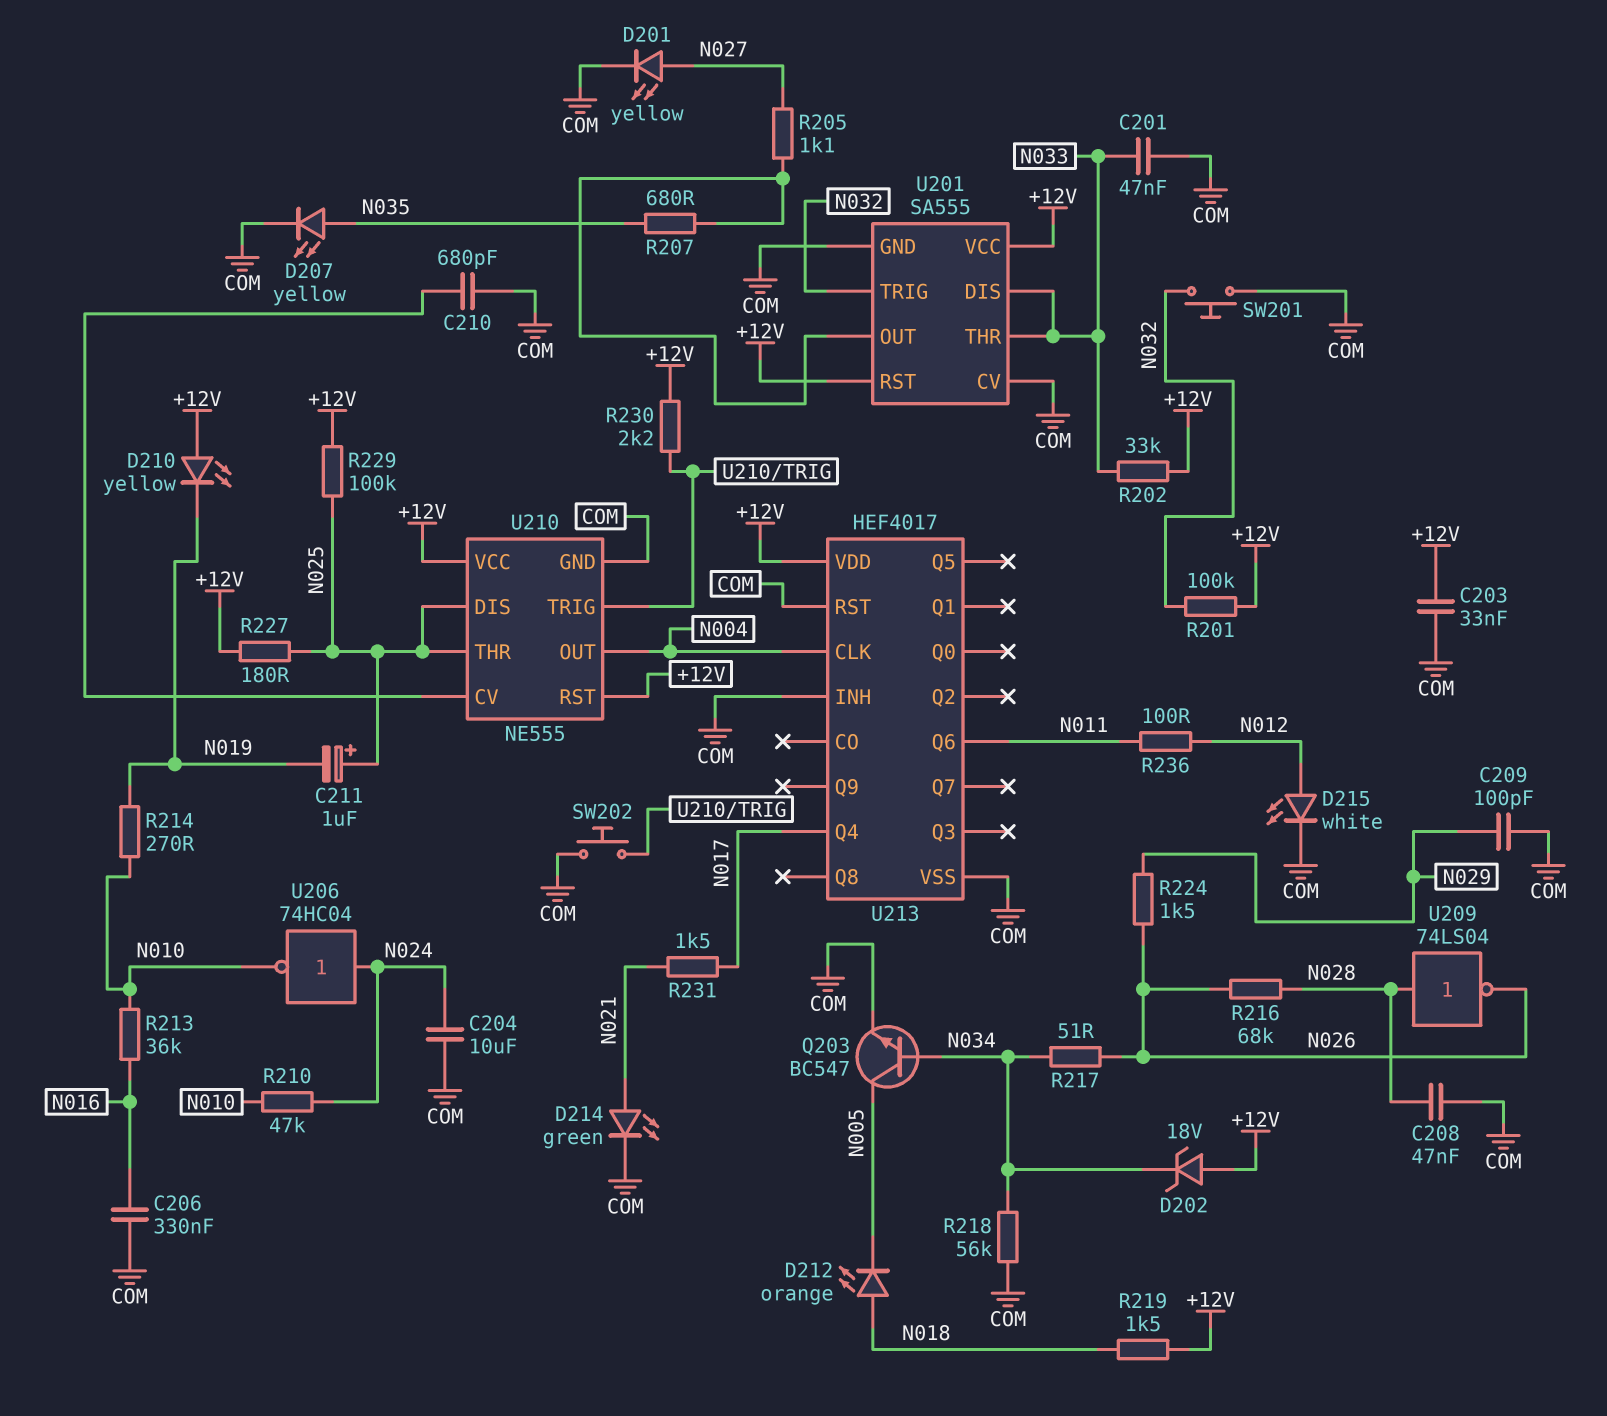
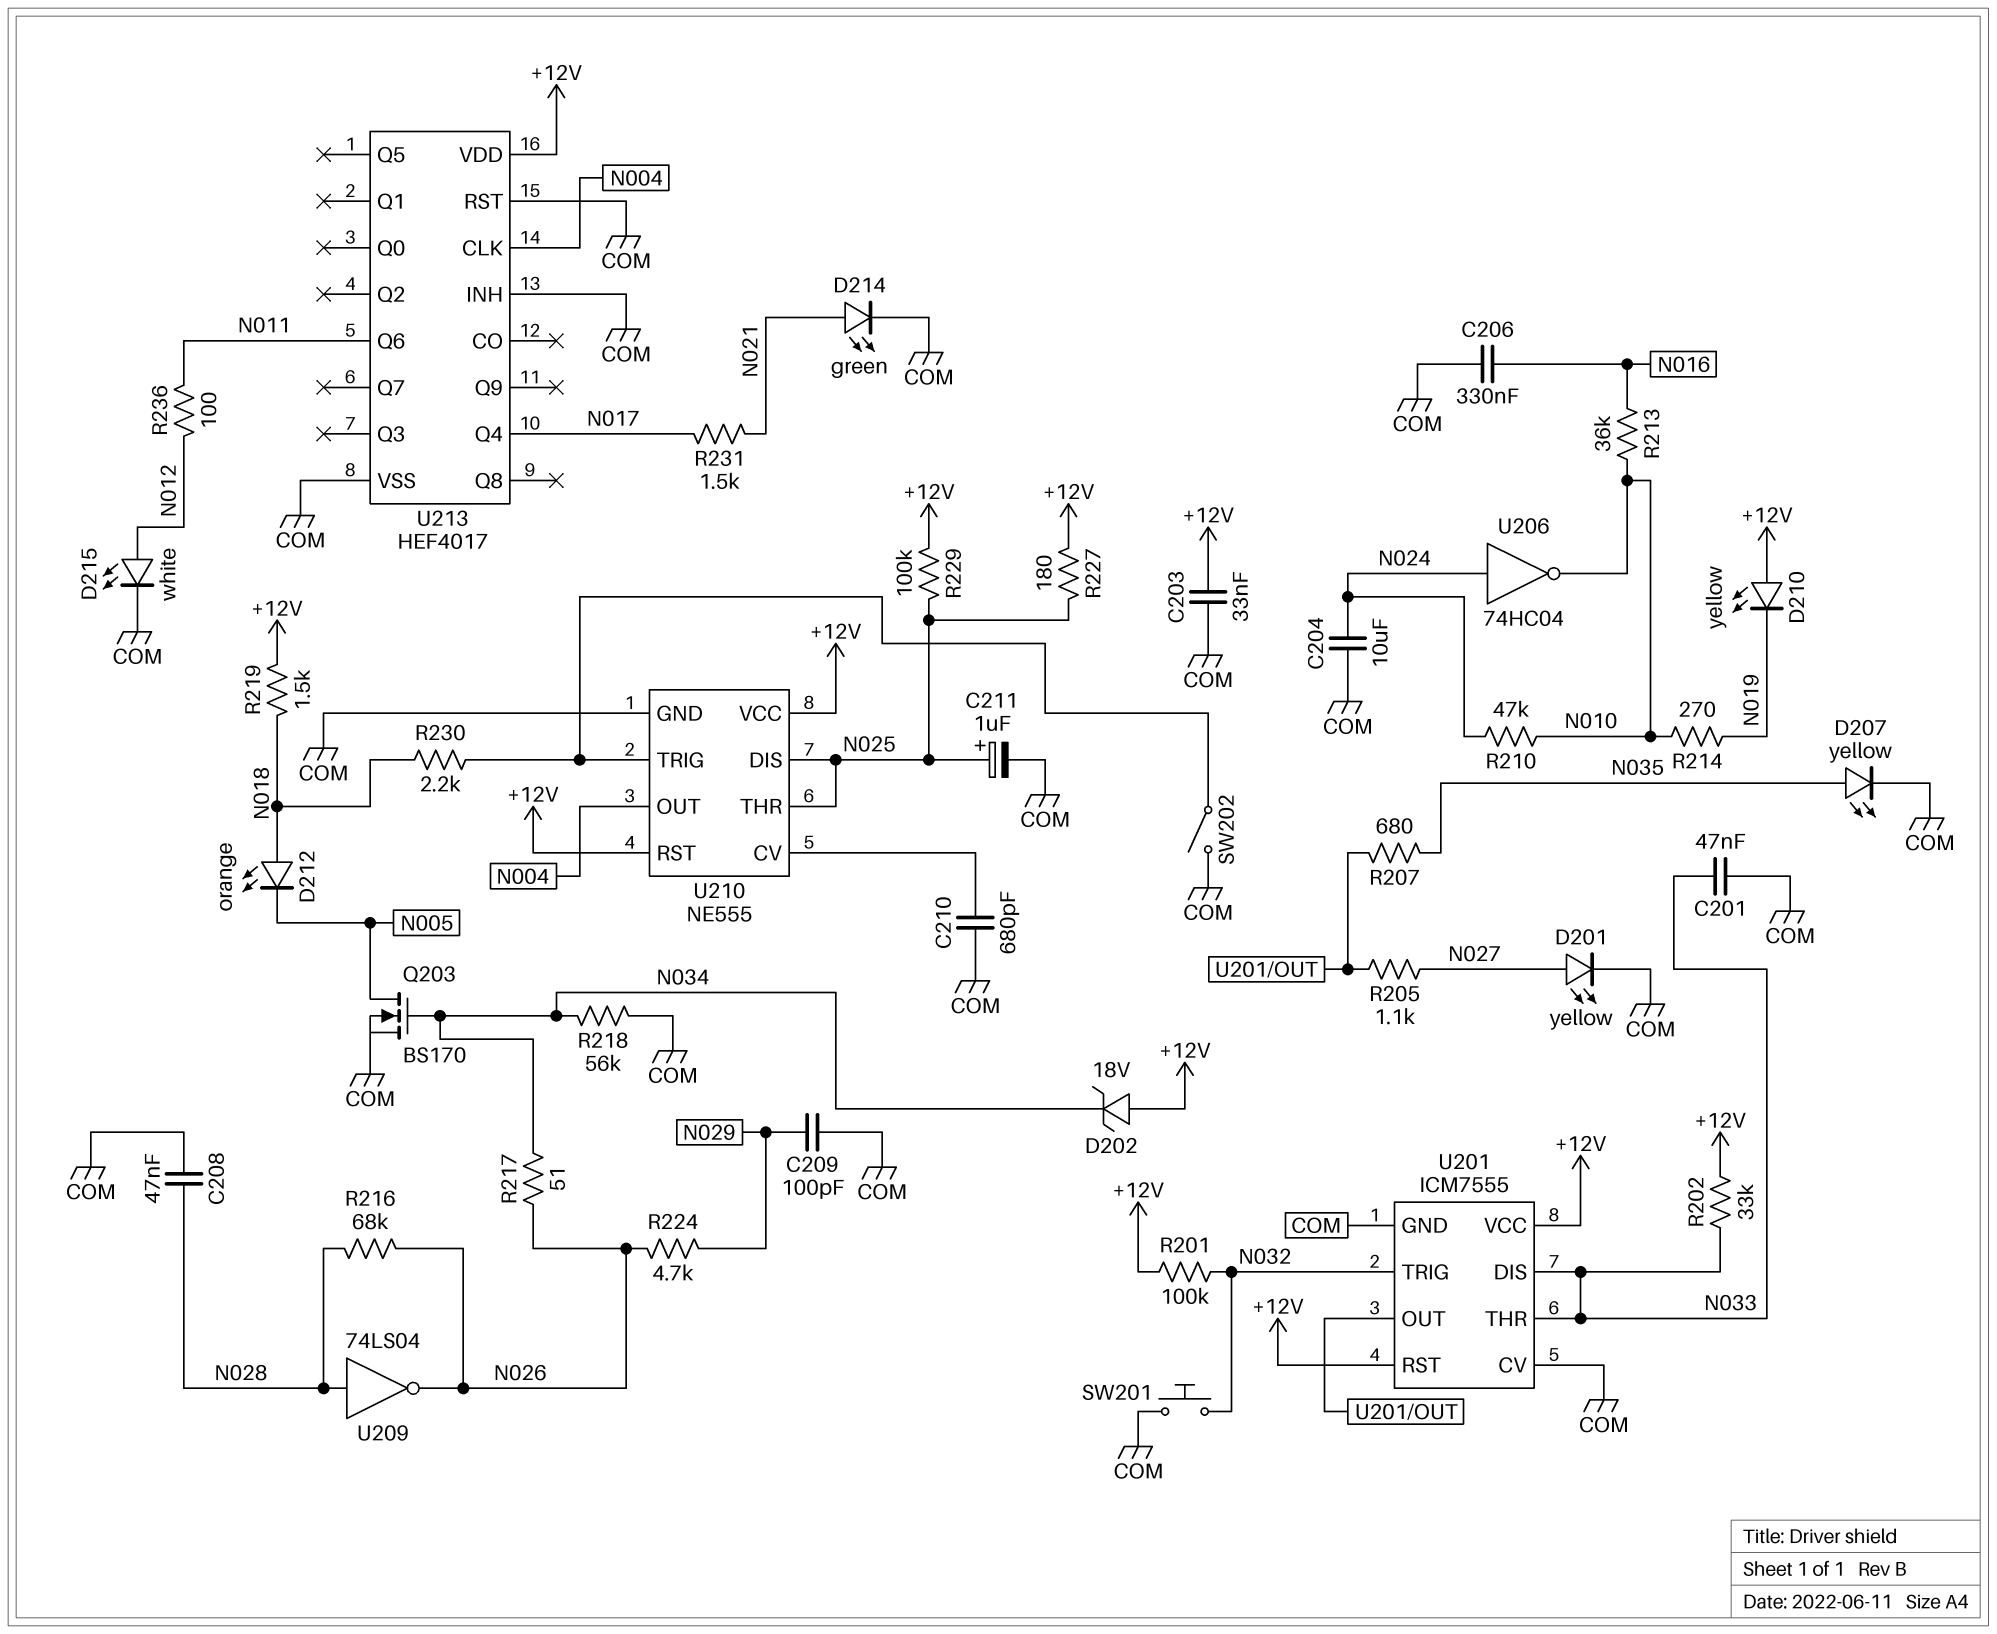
C211: 1uF (plus N025, minus N019) -> 1uF (plus N025, minus COM)
Q203: NPN BC547 (B N034, C N005, E COM) -> NMOS BS170 (G N034, D N005, S COM)
R224: 1.5k (N026, N029) -> 4.7k (N026, N029)
R230: 2.2k (+12V, U210/TRIG) -> 2.2k (N018, U210/TRIG)
SW202: button (COM, U210/TRIG) -> switch (COM, U210/TRIG)
U201: SA555 -> ICM7555

